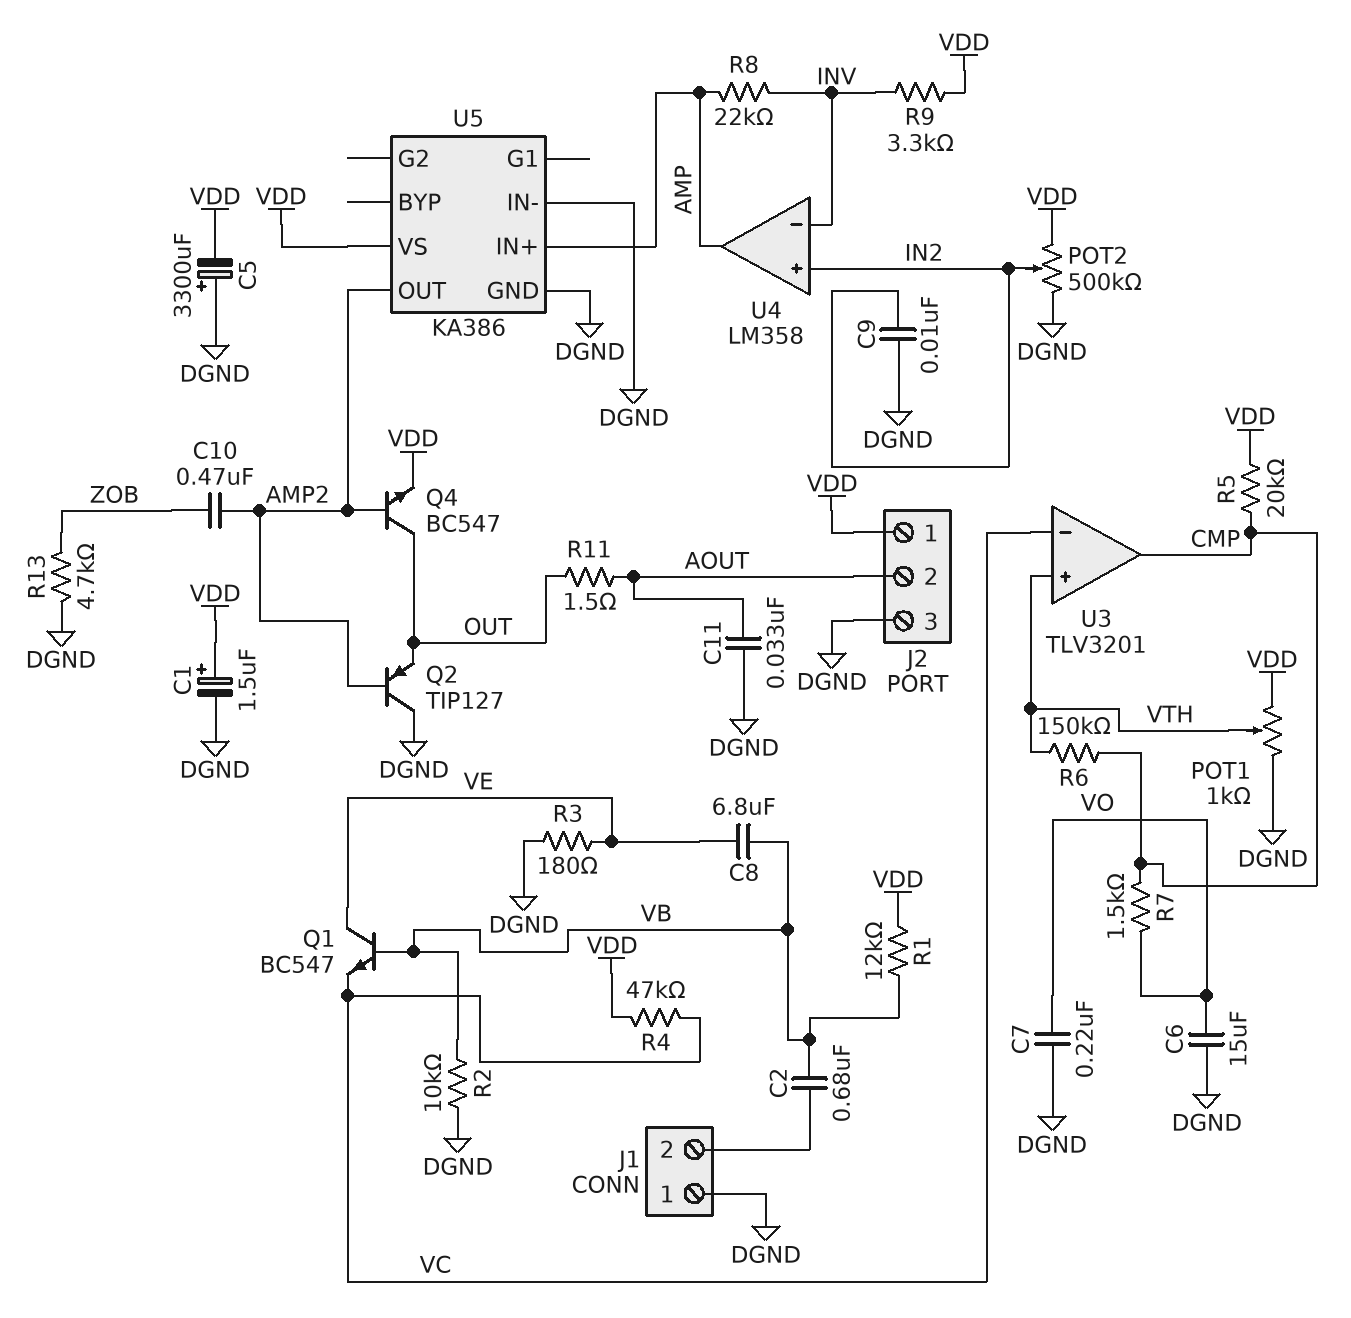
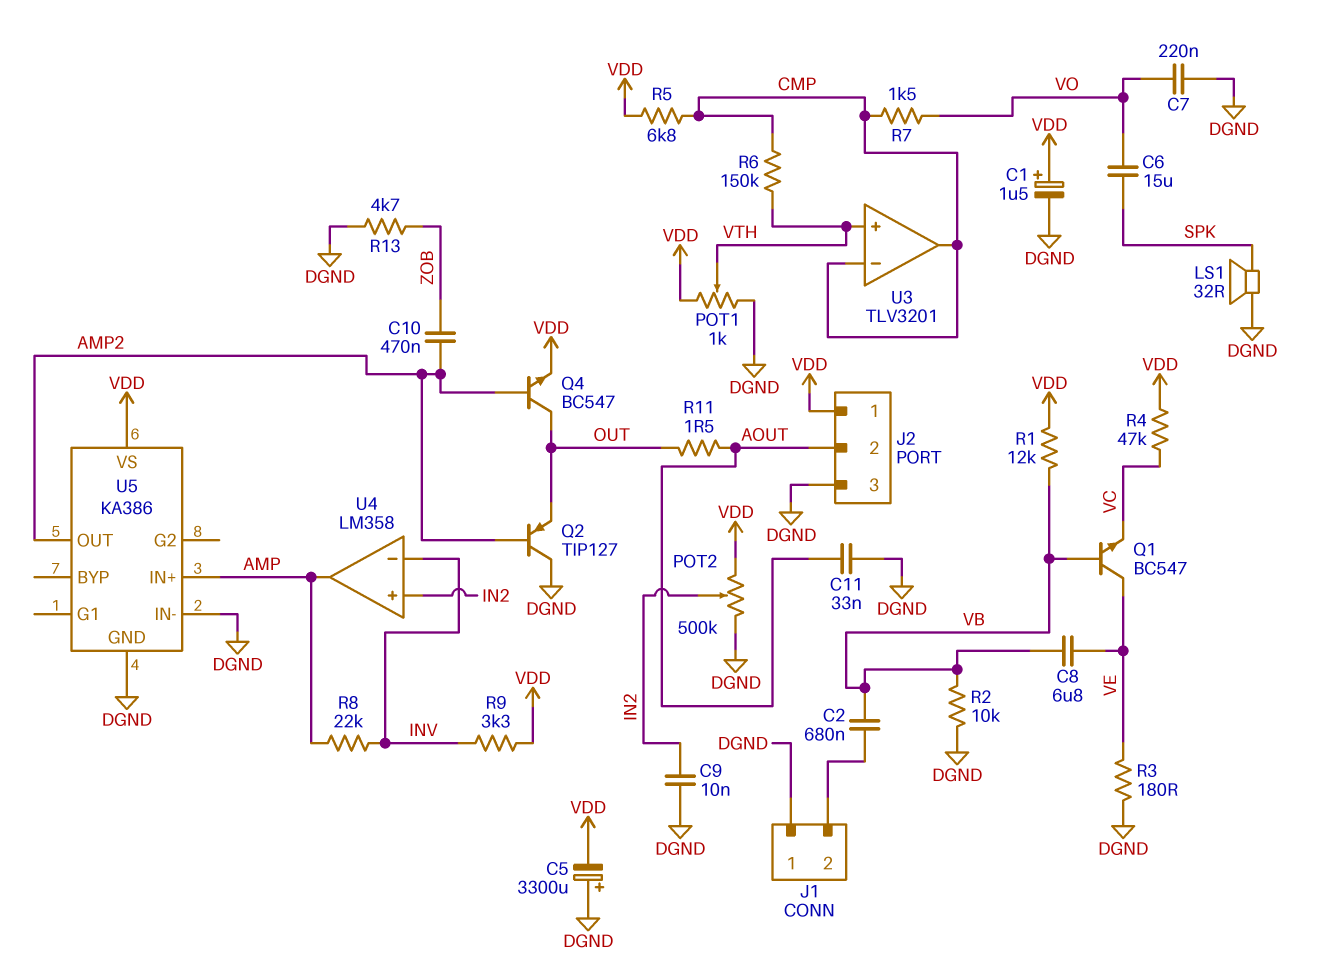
C6: 15uF (DGND, VO) -> 15uF (SPK, VO)
LS1: none -> speaker 32R (DGND, SPK)
R5: 20k (CMP, VDD) -> 6.8k (CMP, VDD)
U3 pin in-: VC -> CMP

